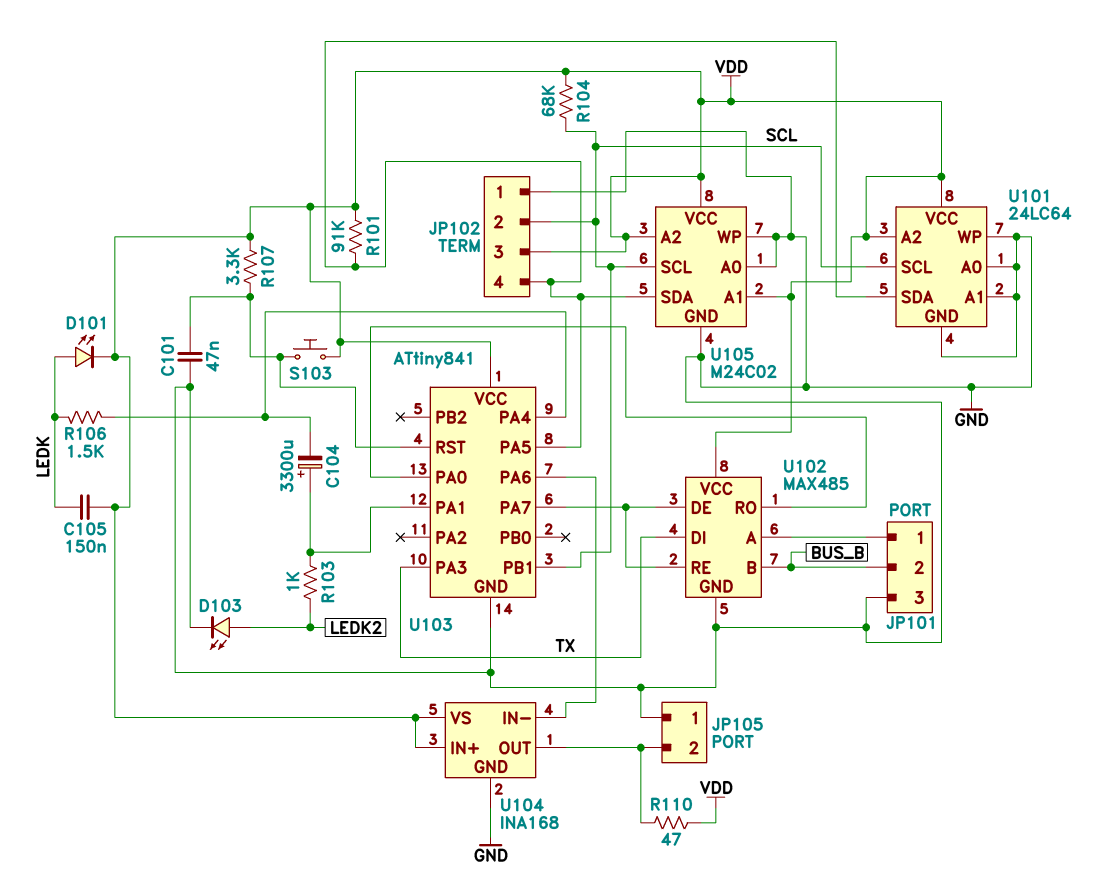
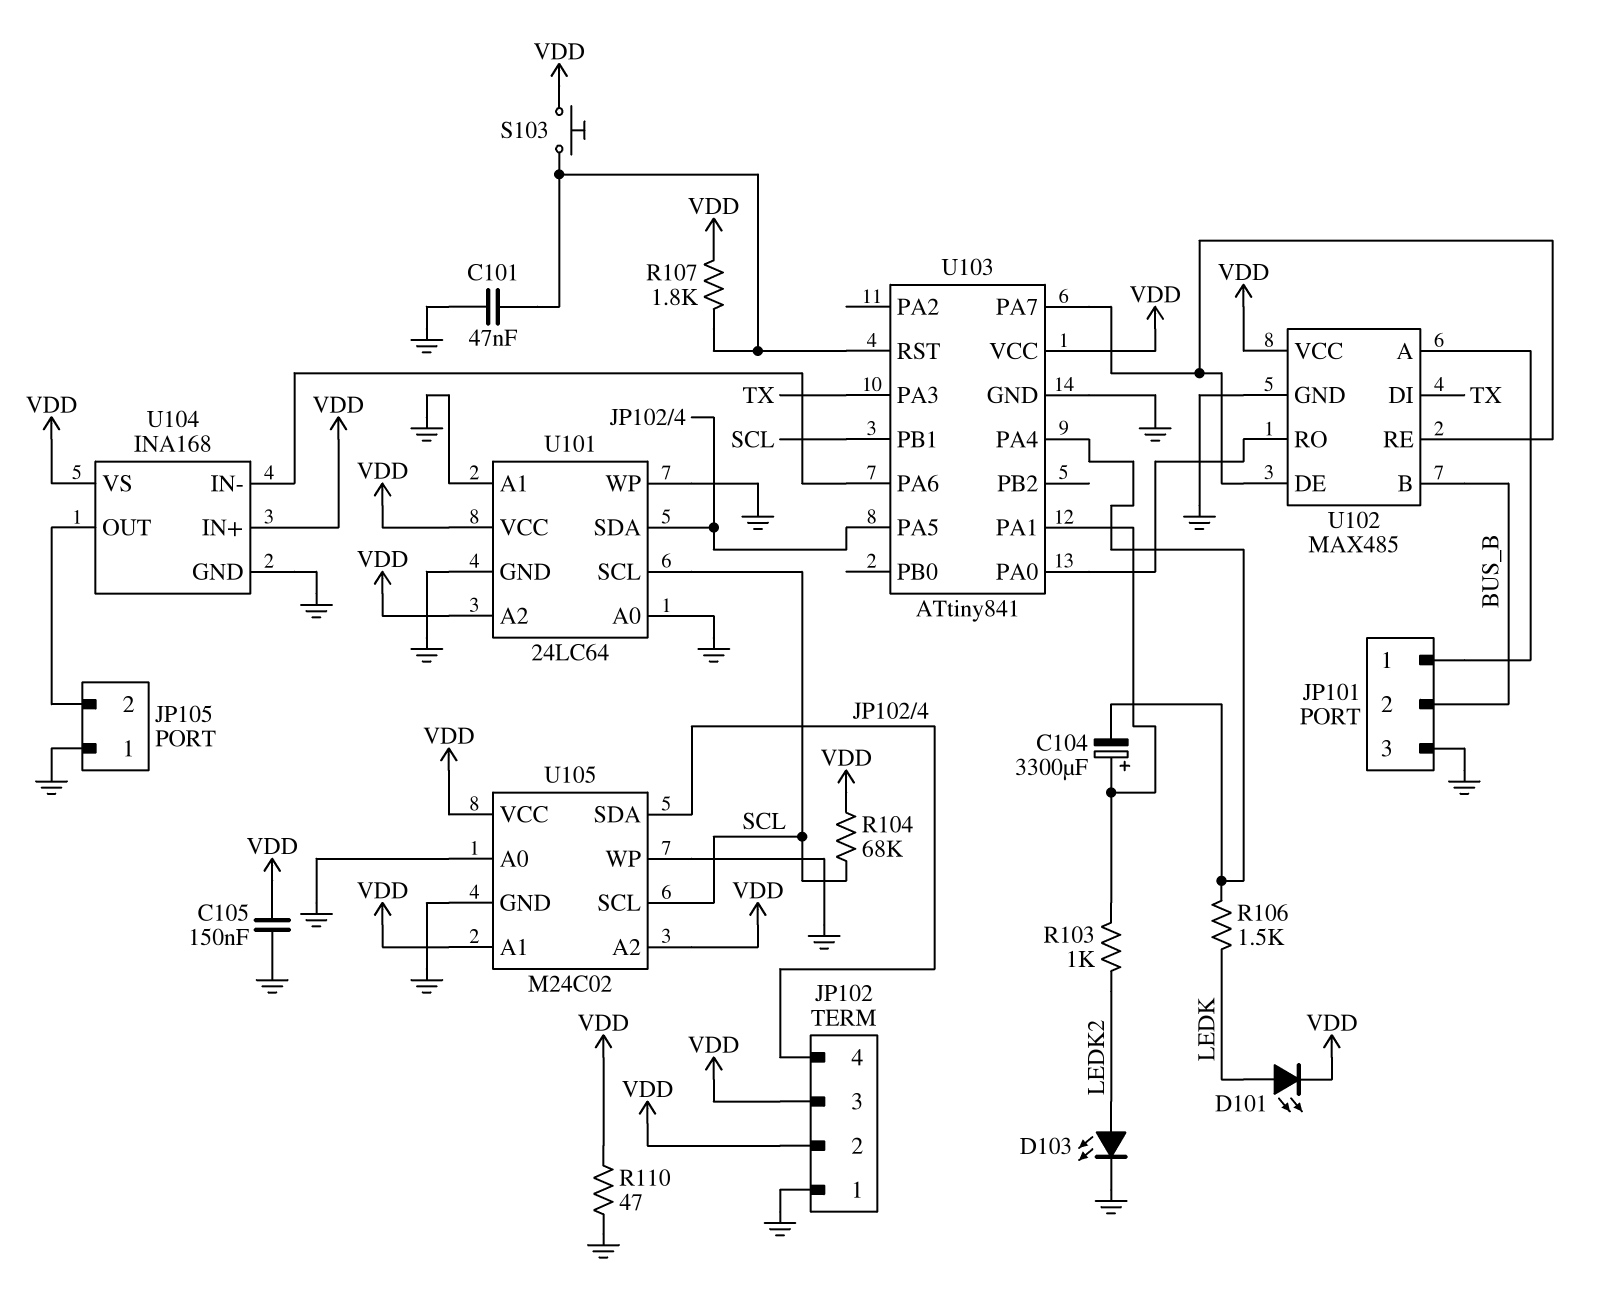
C105: 150nF (LEDK, VDD) -> 150nF (GND, VDD)
JP102 pin 2: SCL -> VDD
R101: 91k (JP102/4, VDD) -> none
R107: 3.3k (U103/RST, VDD) -> 1.8k (U103/RST, VDD)
R110: 47 (JP105/2, VDD) -> 47 (GND, VDD)

